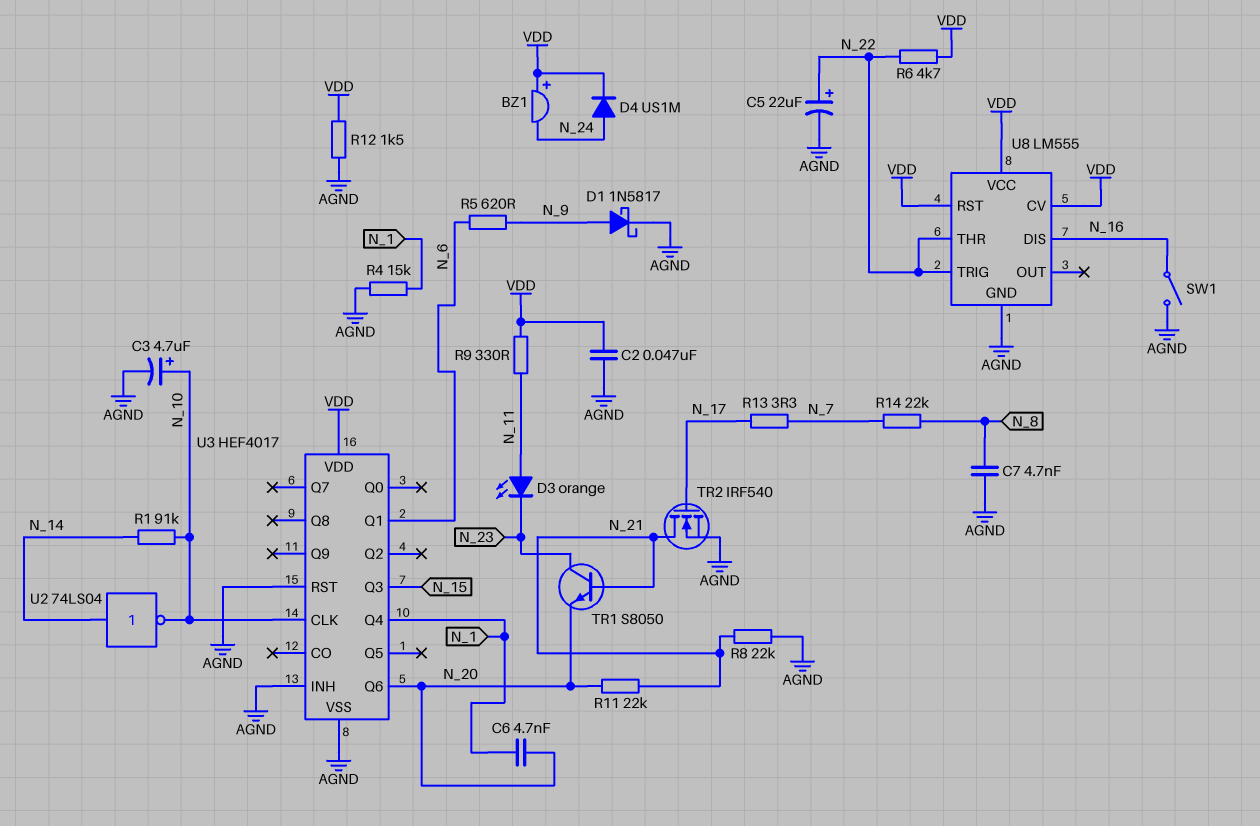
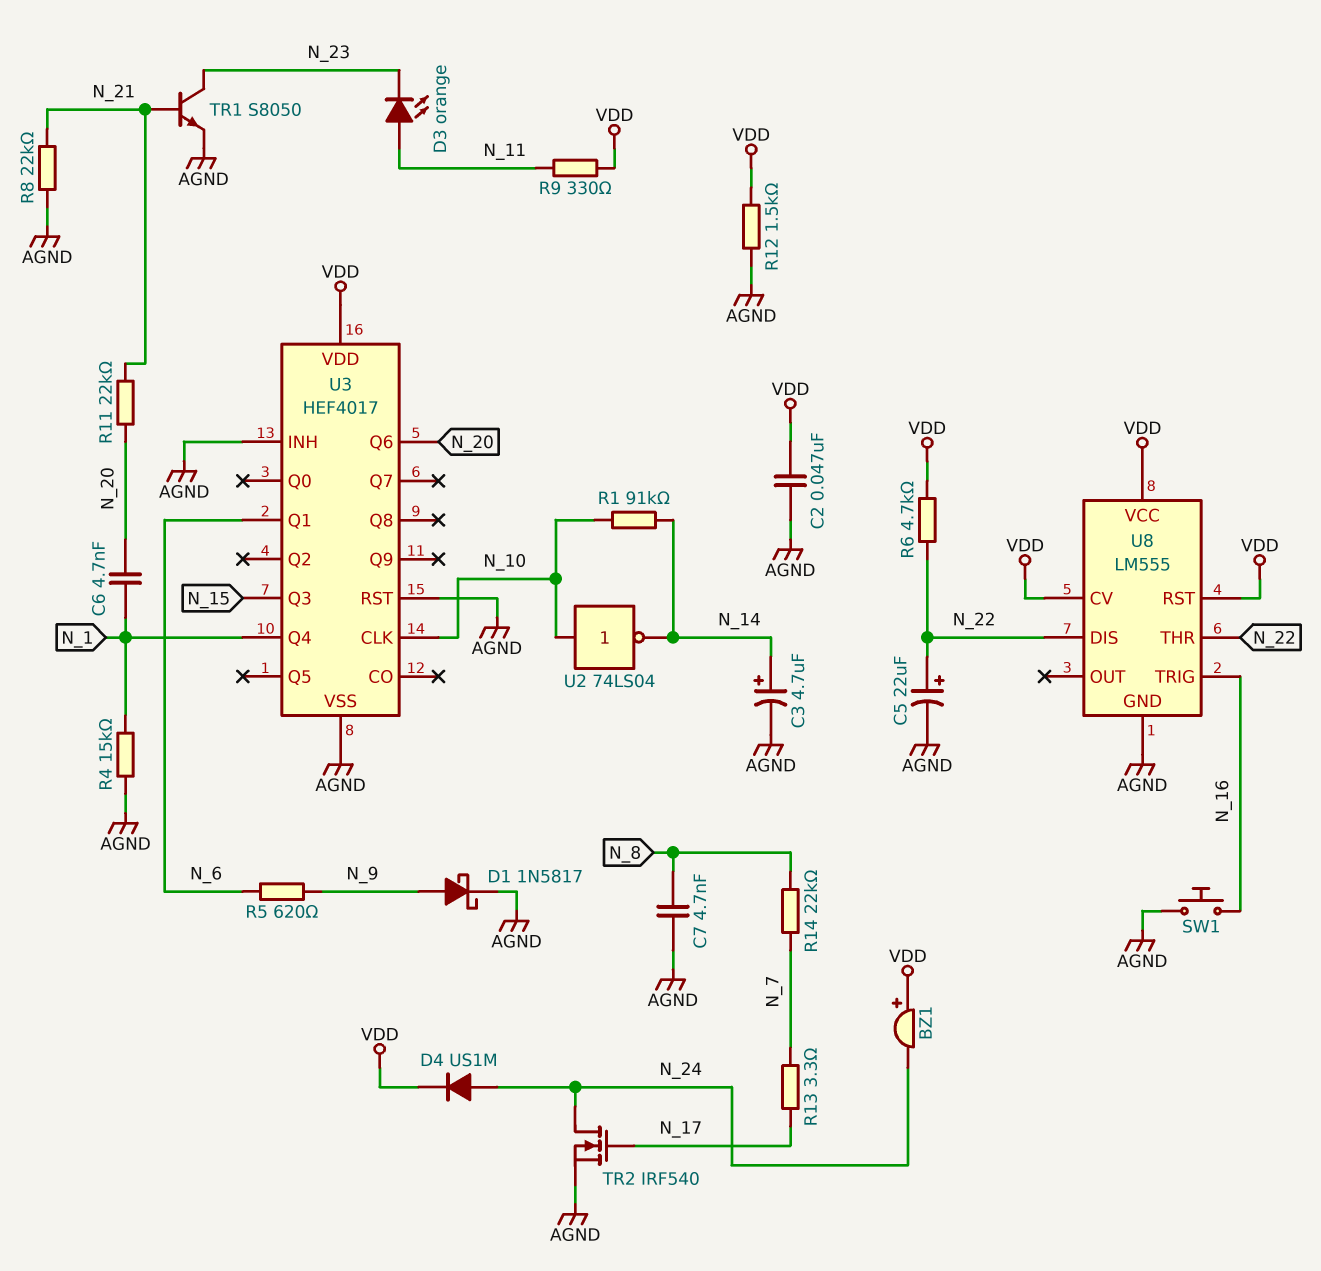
C3: 4.7uF (plus N_10, minus AGND) -> 4.7uF (plus N_14, minus AGND)
SW1: switch (AGND, N_16) -> button (AGND, N_16)
TR1: NPN S8050 (B N_21, C N_23, E N_20) -> NPN S8050 (B N_21, C N_23, E AGND)
TR2: NMOS IRF540 (G N_17, D N_21, S AGND) -> NMOS IRF540 (G N_17, D N_24, S AGND)
U2: NOT 74LS04 (in N_14, out N_10) -> NOT 74LS04 (in N_10, out N_14)
U8 pin DIS: N_16 -> N_22
U8 pin TRIG: N_22 -> N_16

